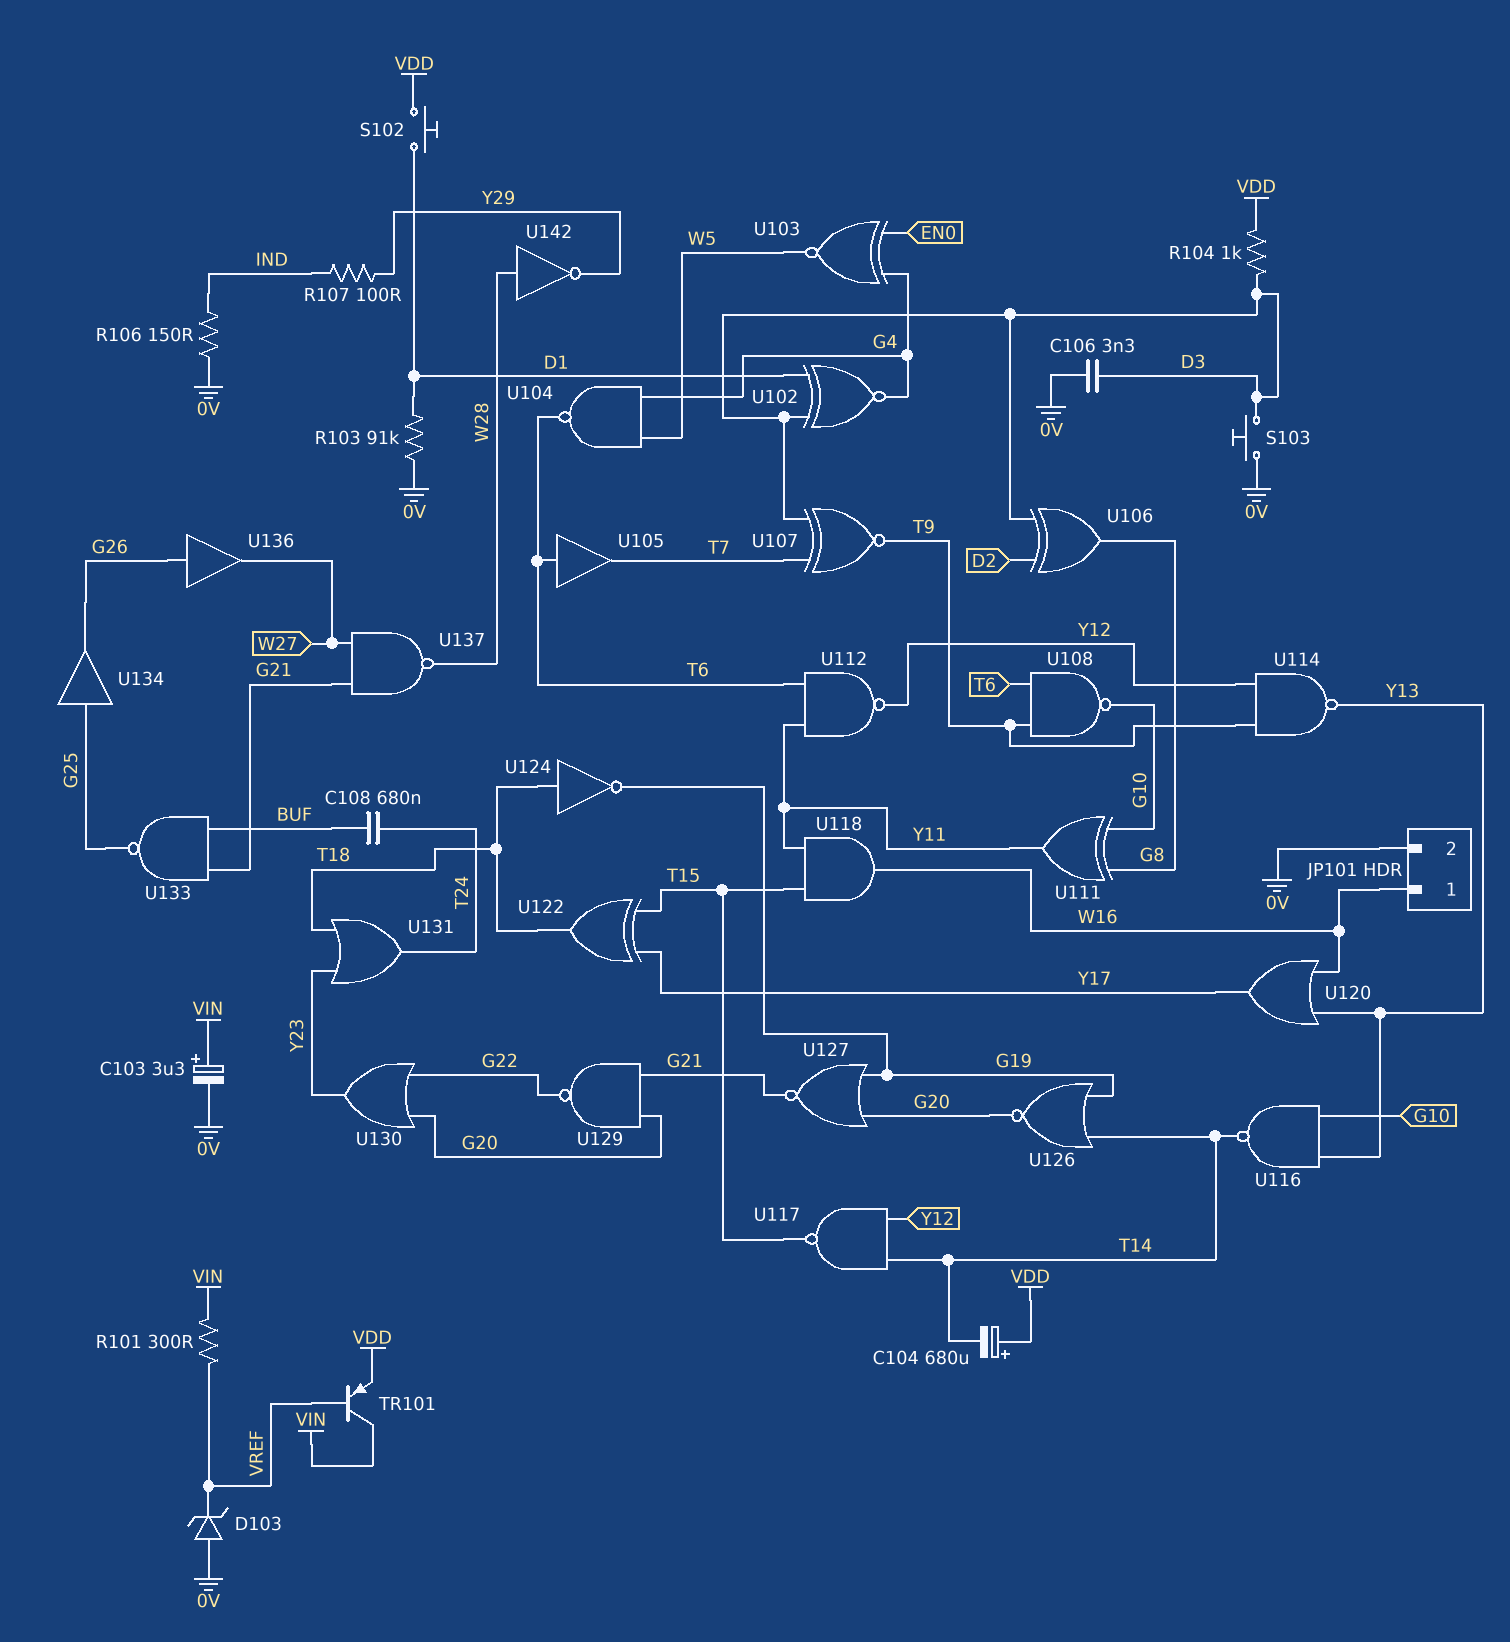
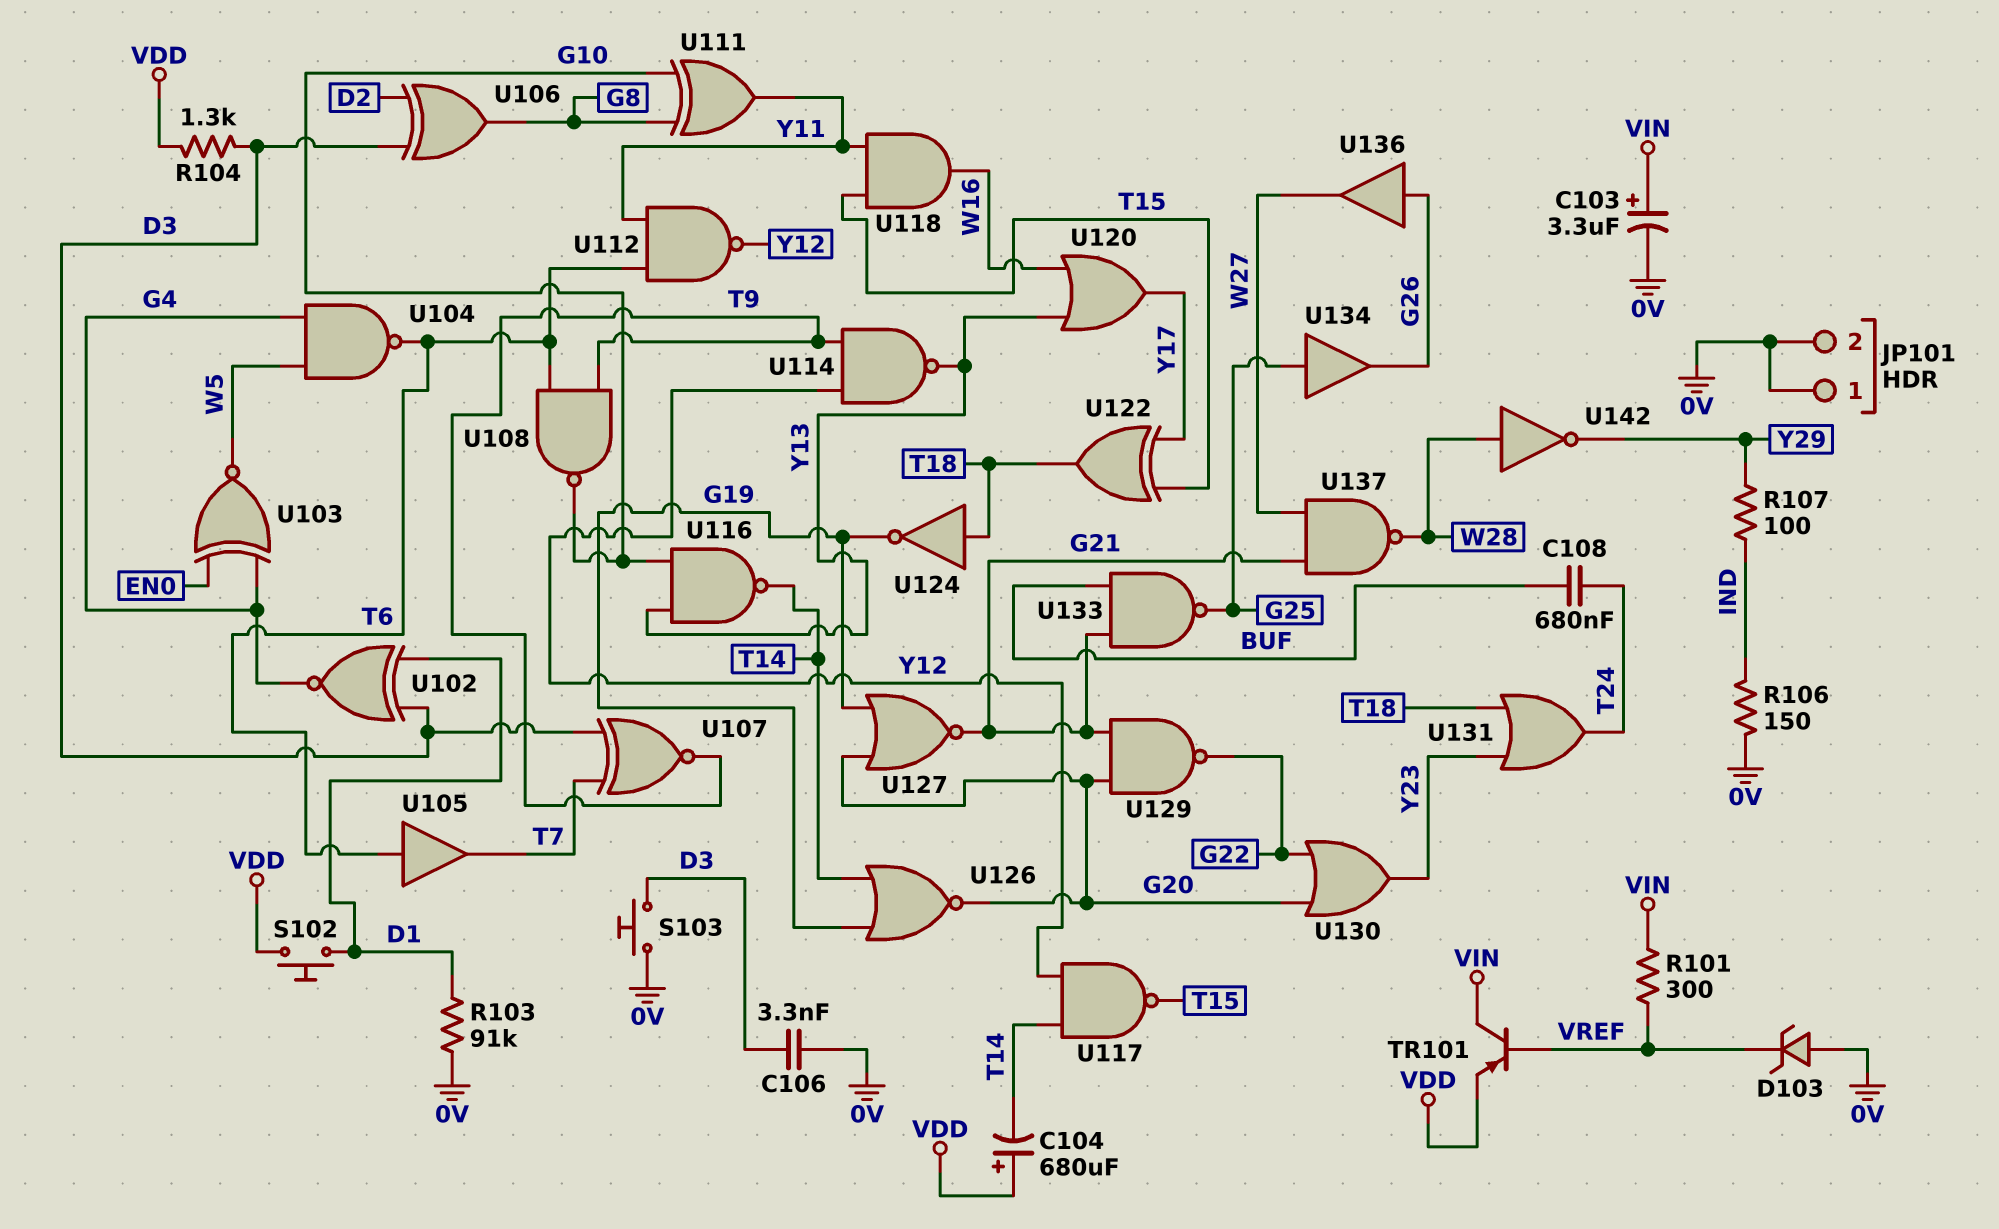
JP101 pin 1: W16 -> 0V
R104: 1k (D3, VDD) -> 1.3k (D3, VDD)

